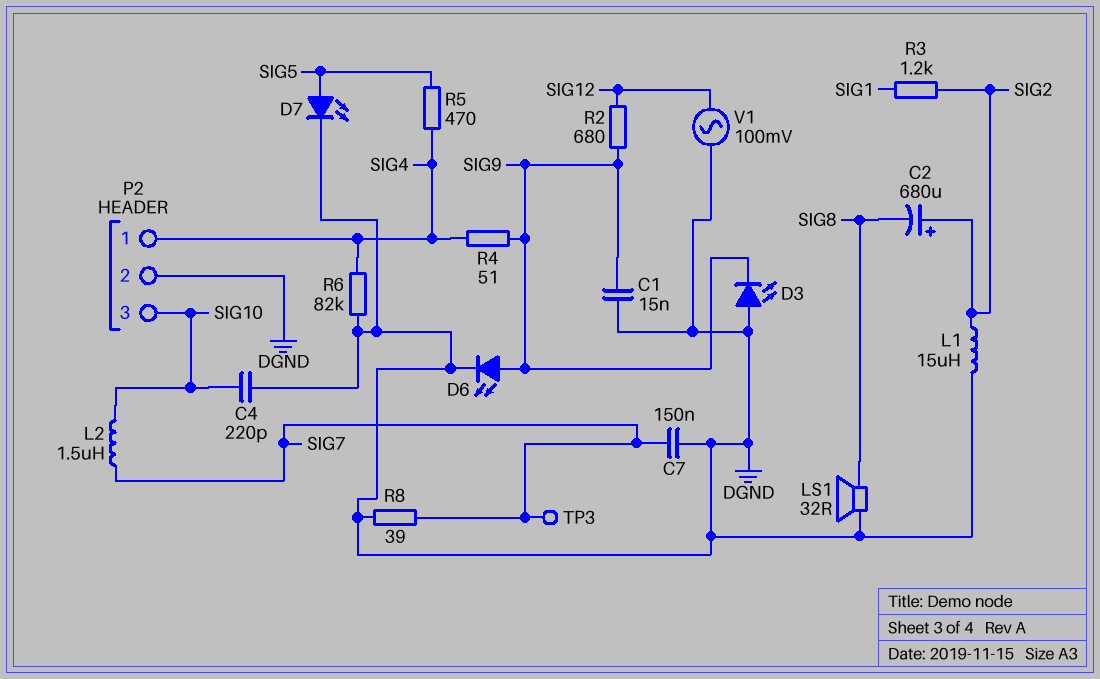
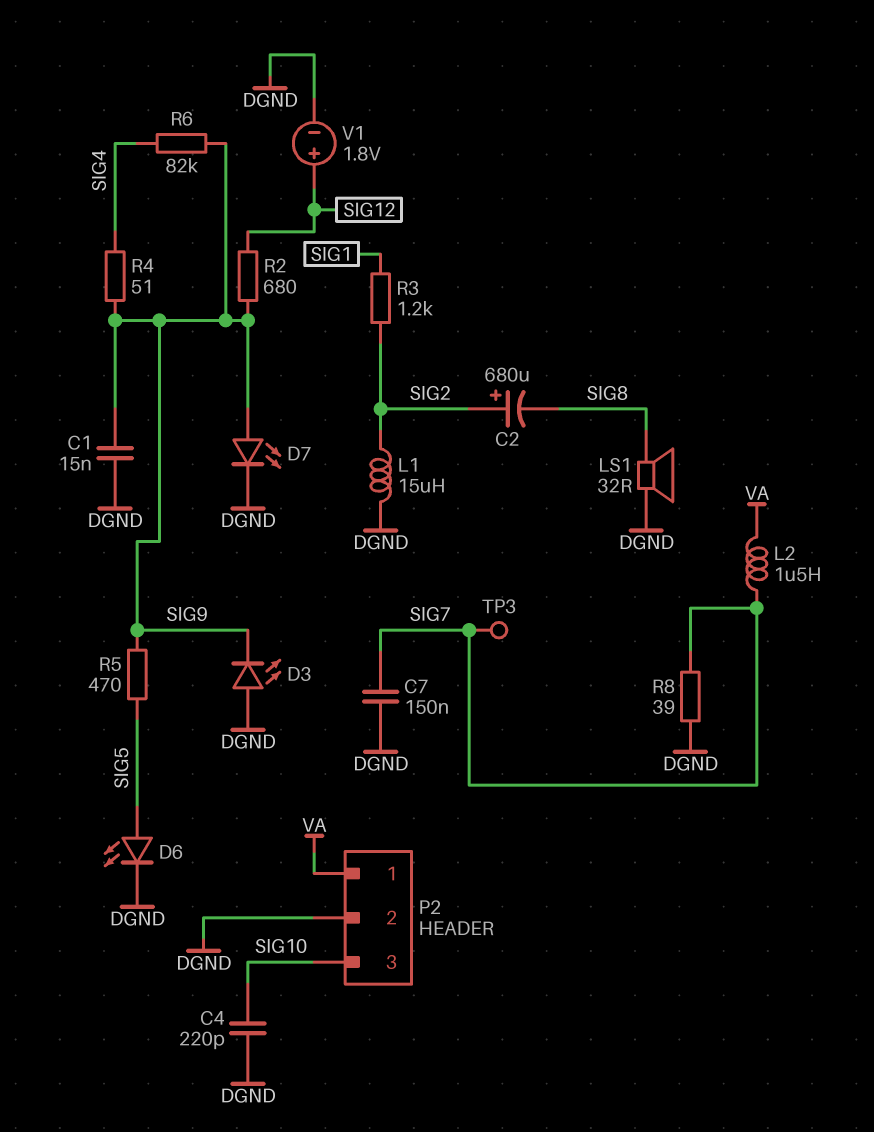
D6: LED (A SIG9, K DGND) -> LED (A SIG5, K DGND)
D7: LED (A SIG5, K DGND) -> LED (A SIG9, K DGND)
L2: 1.5uH (SIG7, SIG10) -> 1.5uH (SIG7, VA)
P2 pin 1: SIG4 -> VA
R5: 470 (SIG4, SIG5) -> 470 (SIG5, SIG9)
R6: 82k (DGND, SIG4) -> 82k (SIG4, SIG9)
V1: AC 100mV (DGND, SIG12) -> 1.8V (plus SIG12, minus DGND)

